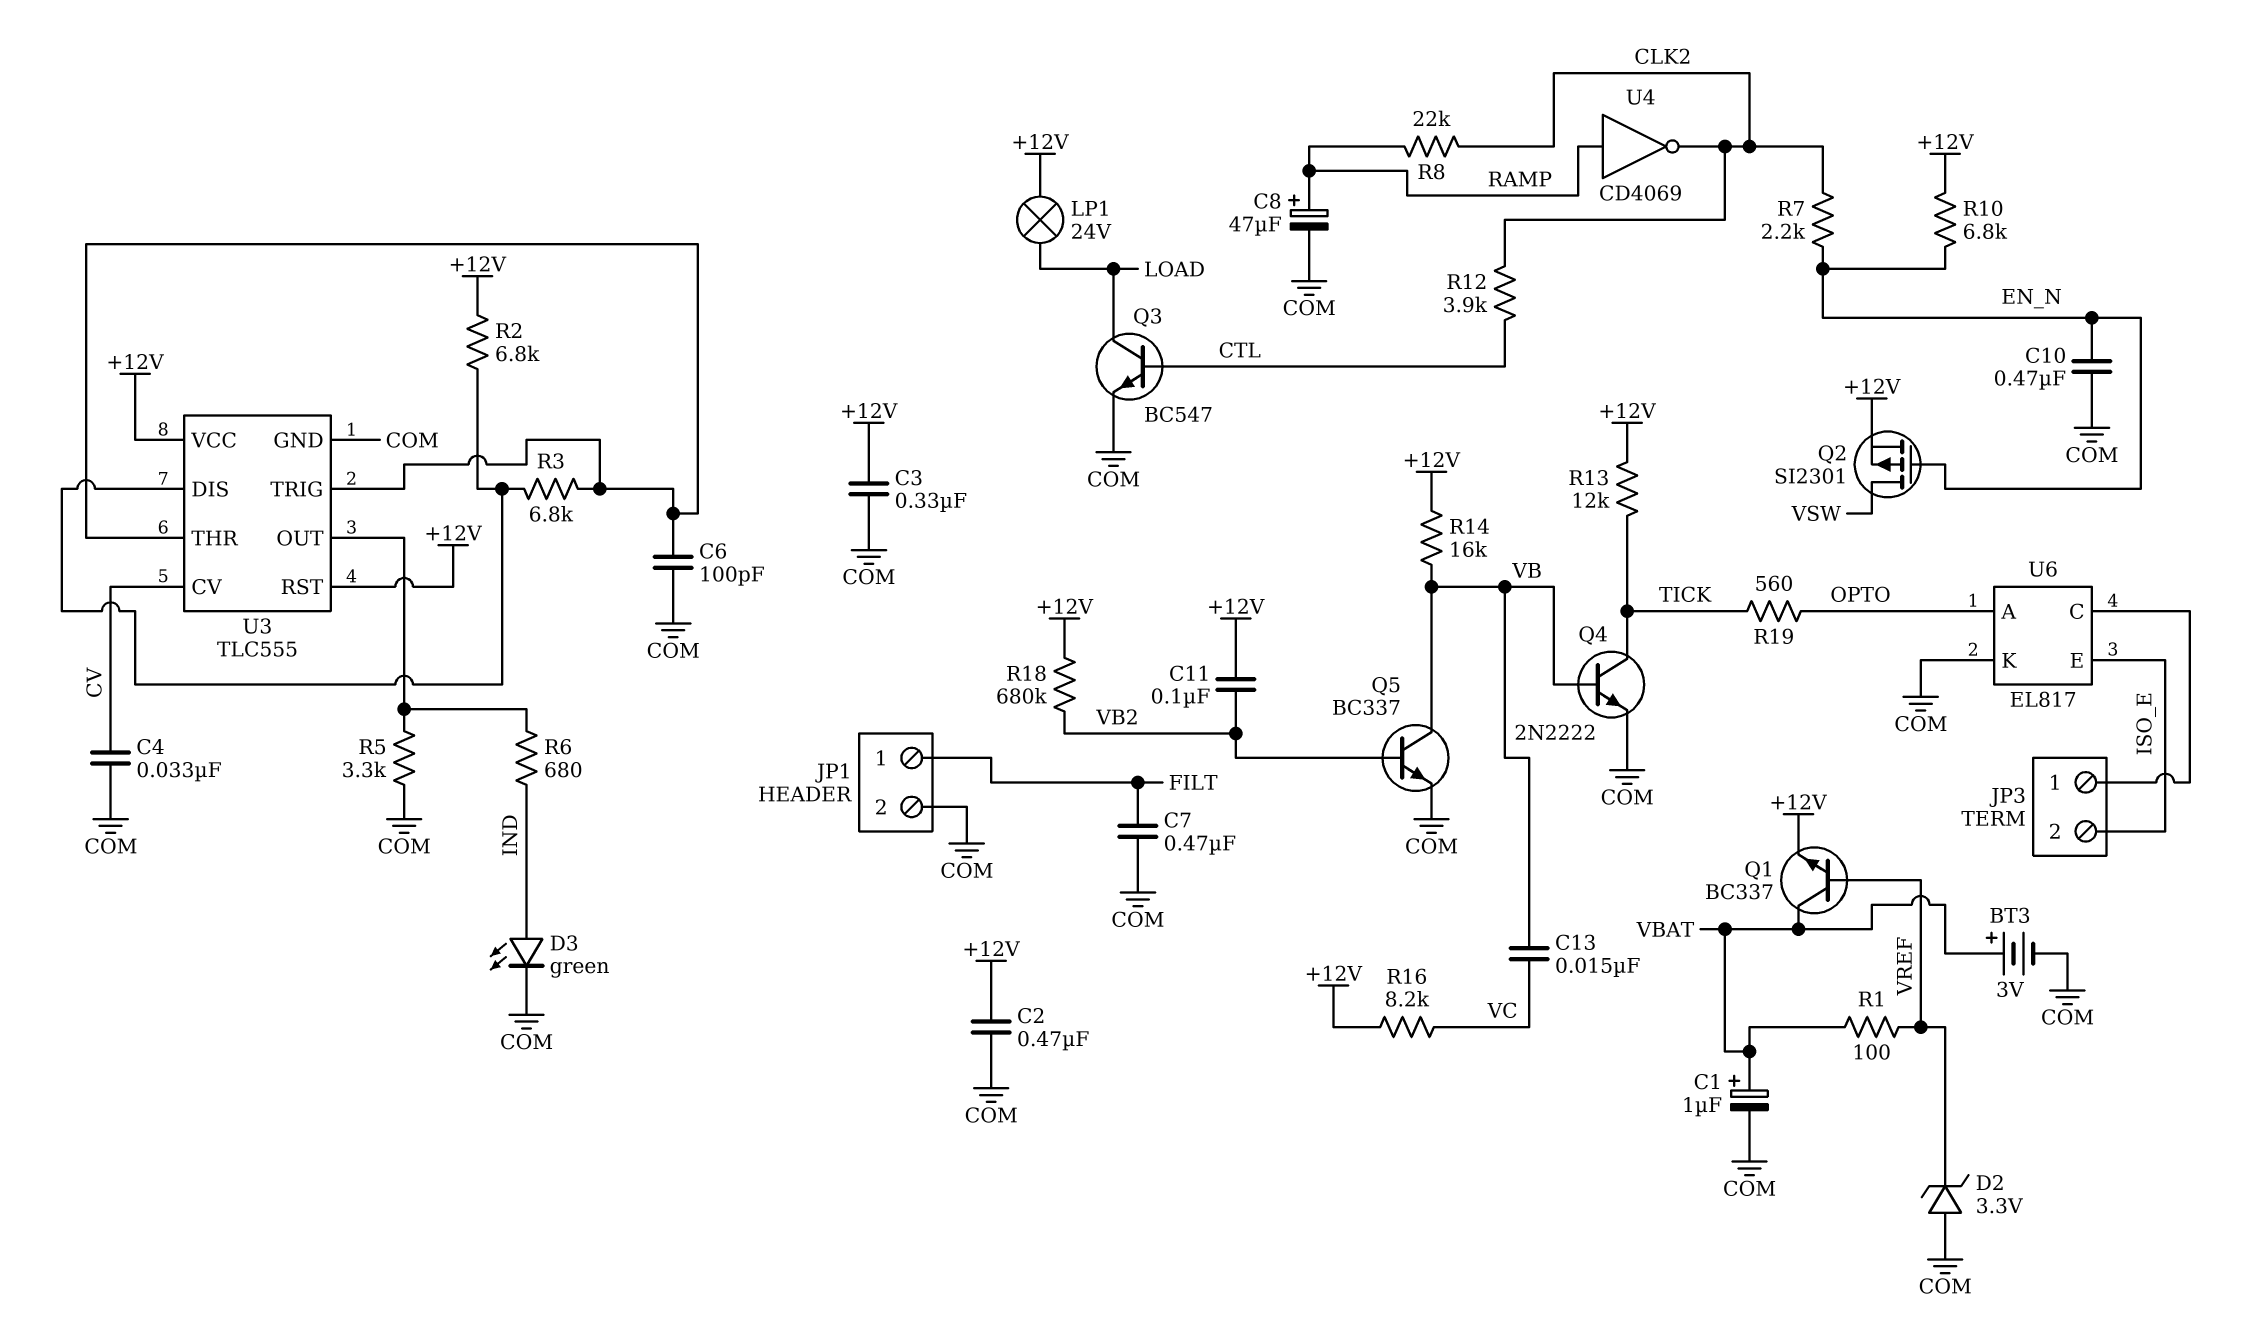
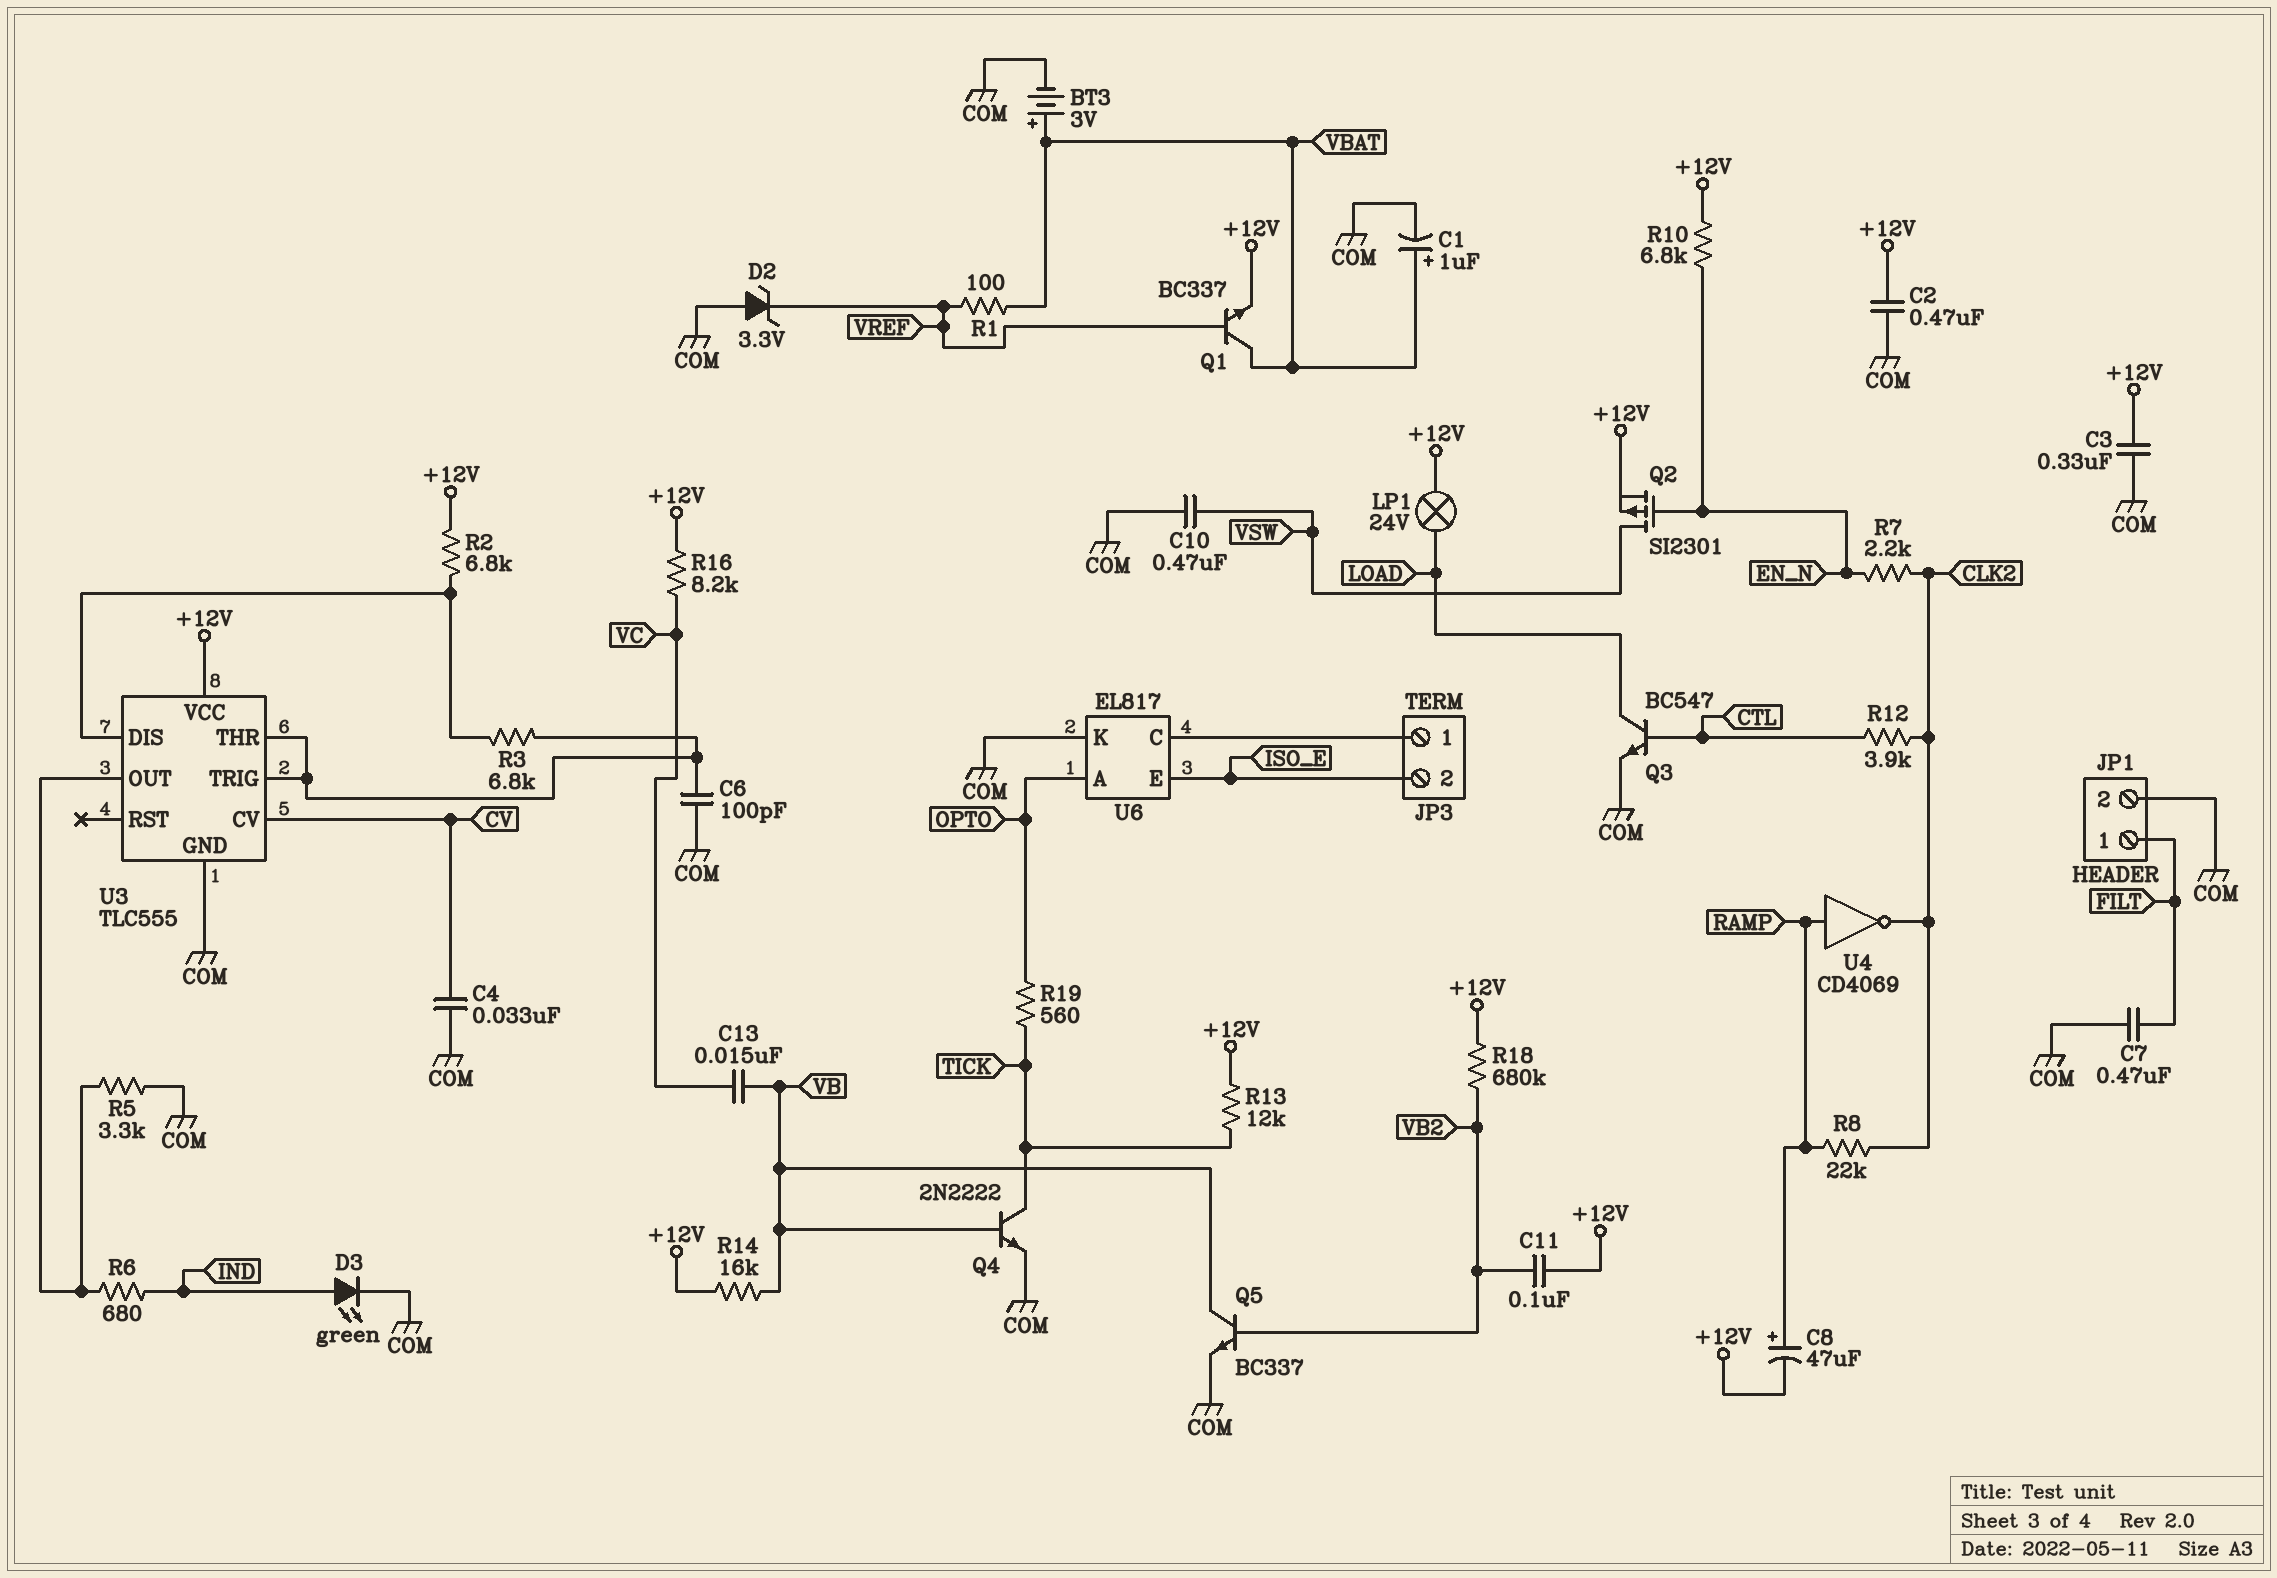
C8: 47uF (plus RAMP, minus COM) -> 47uF (plus RAMP, minus +12V)
C10: 470nF (COM, EN_N) -> 470nF (COM, VSW)
U3 pin RST: +12V -> none

